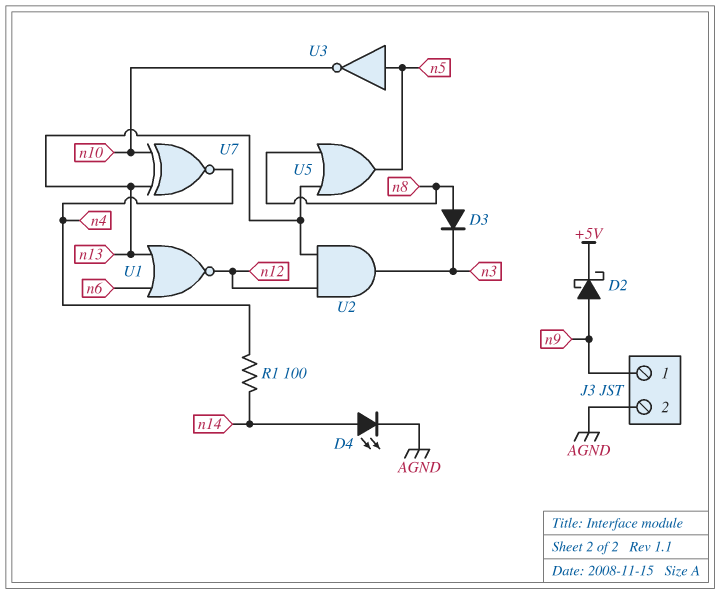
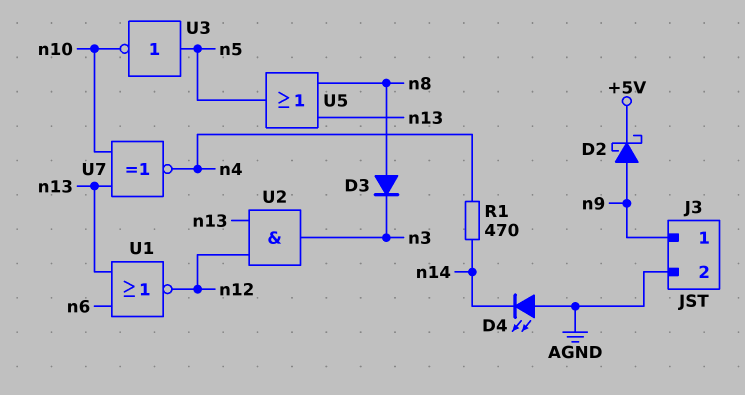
D4: LED (A n14, K AGND) -> LED (A AGND, K n14)
R1: 100 (n4, n14) -> 470 (n4, n14)

